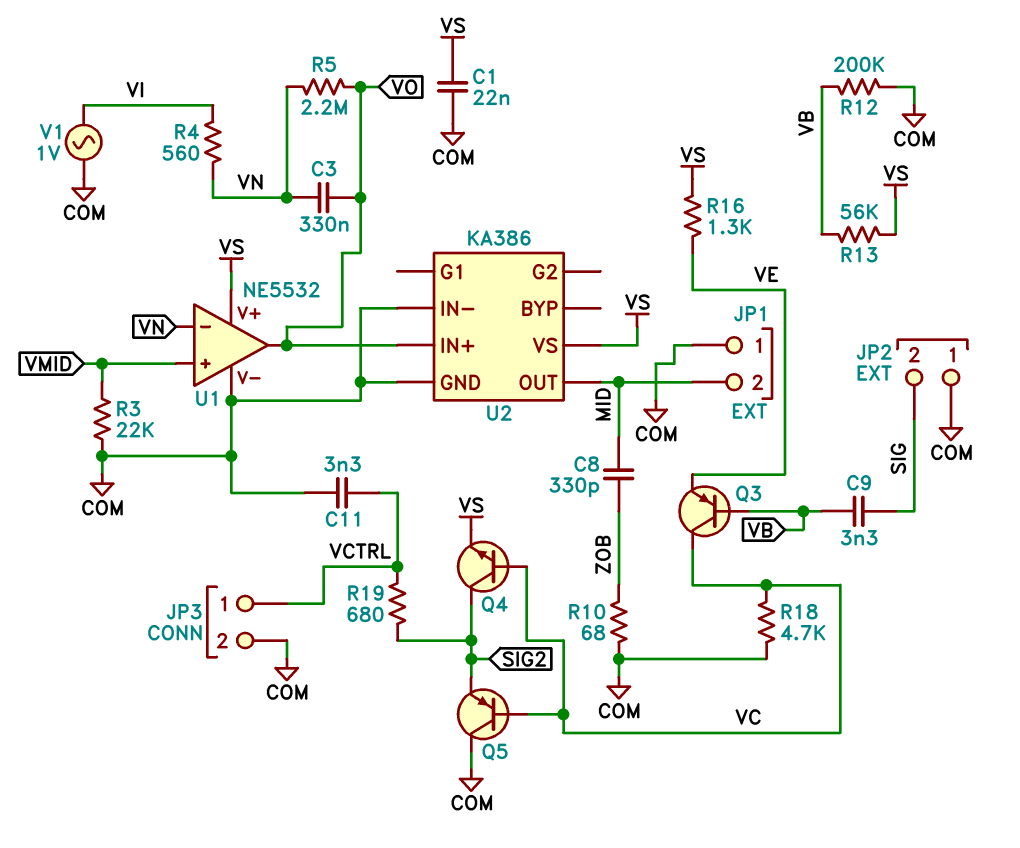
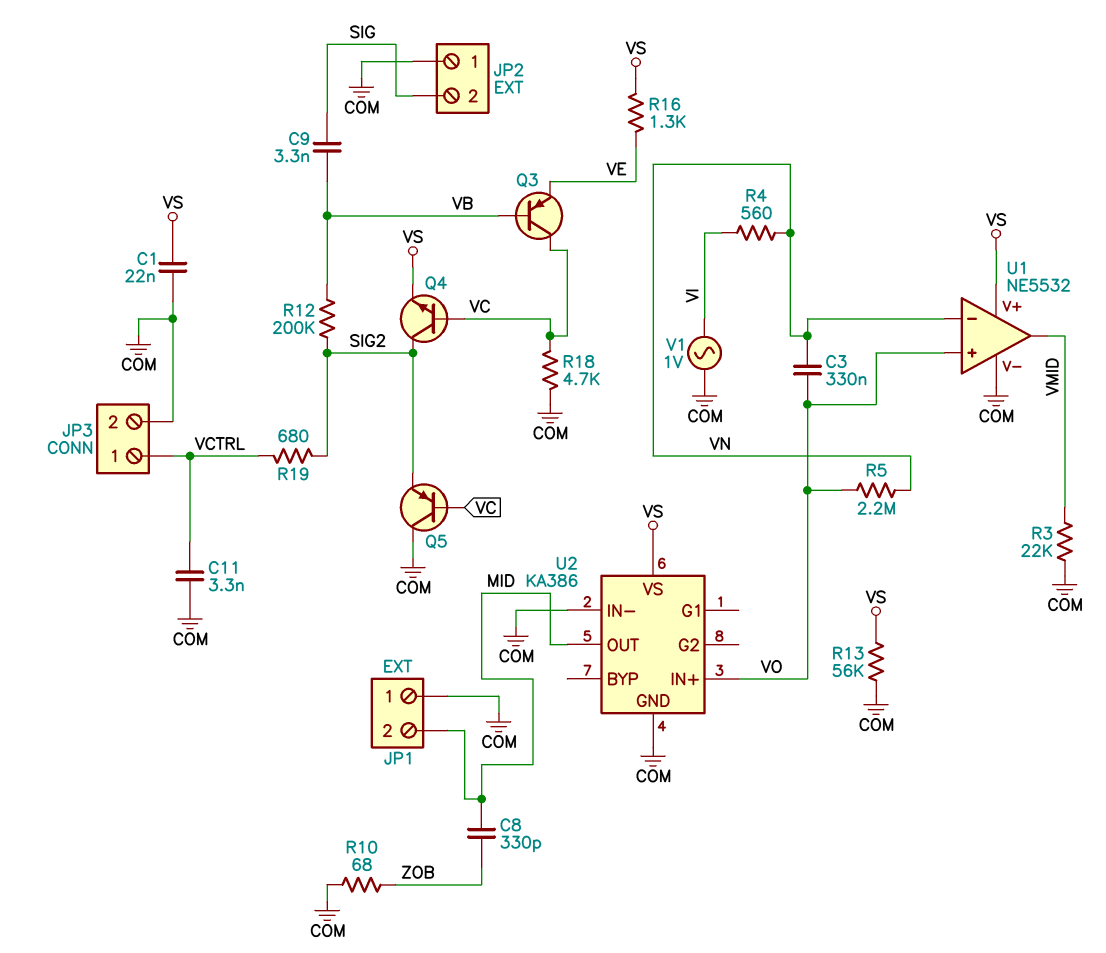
R12: 200k (COM, VB) -> 200k (SIG2, VB)
R13: 56k (VB, VS) -> 56k (COM, VS)
U1 pin in+: VMID -> VO
U1 pin out: VO -> VMID

